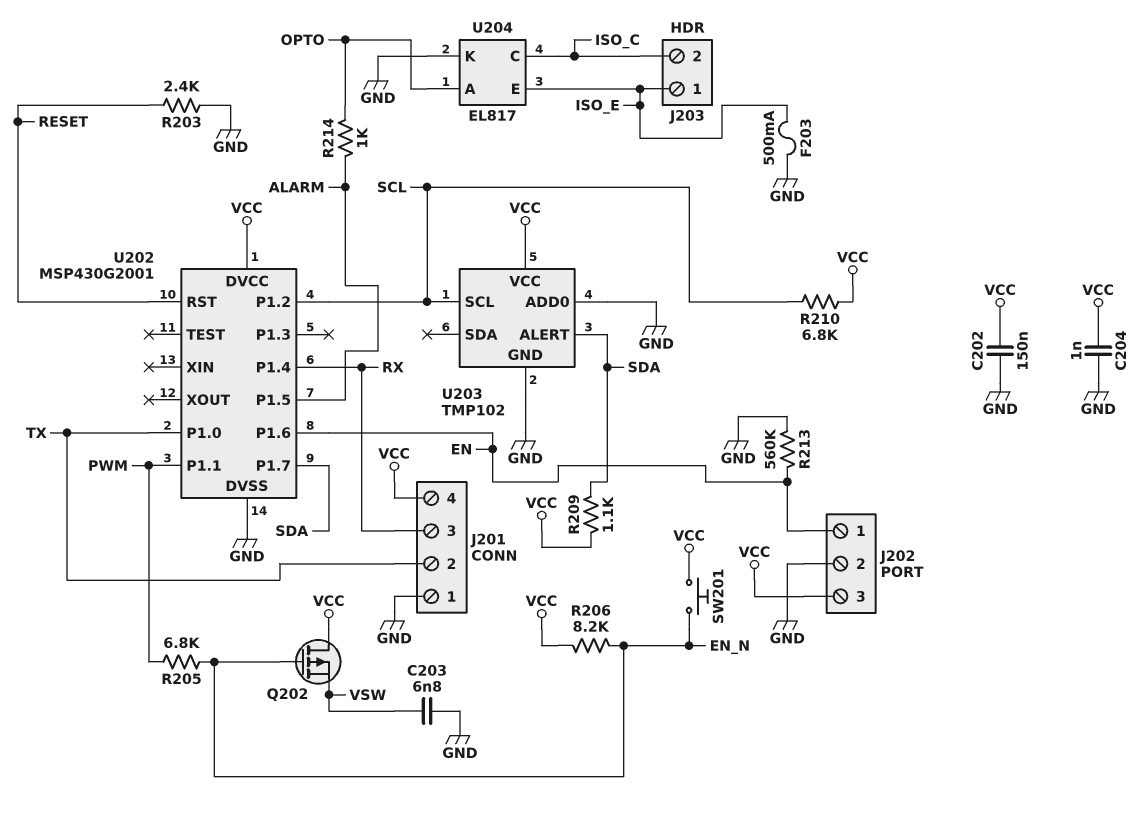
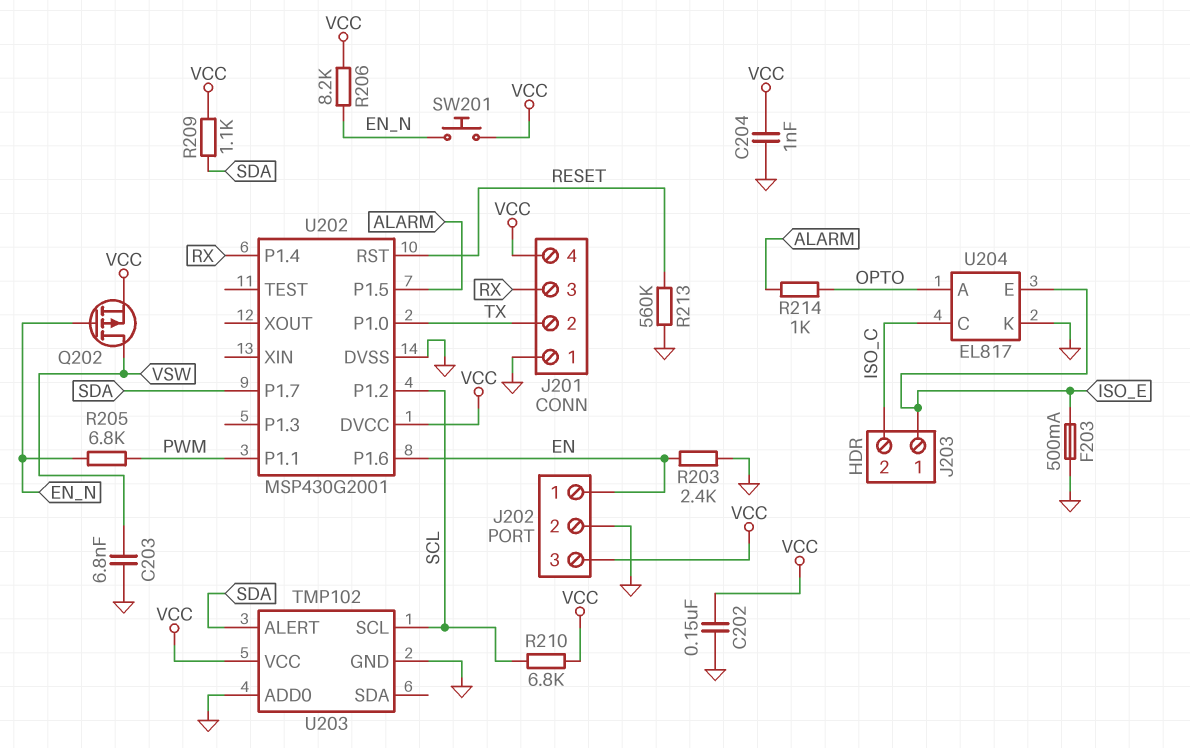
Q202: PMOS (G EN_N, D VCC, S VSW) -> PMOS (G EN_N, D VSW, S VCC)
R203: 2.4k (GND, RESET) -> 2.4k (EN, GND)
R213: 560k (EN, GND) -> 560k (GND, RESET)

